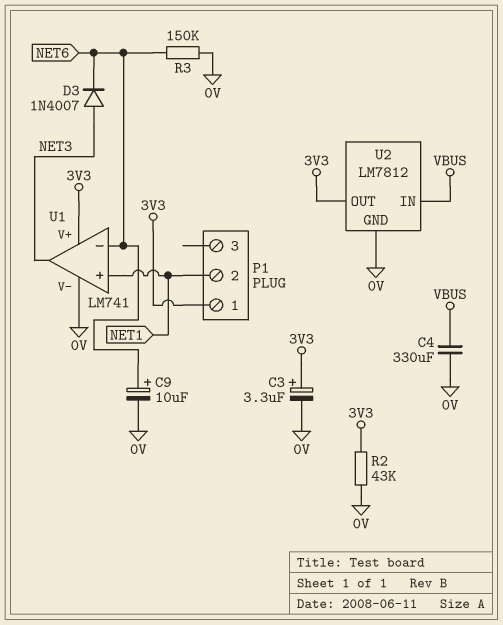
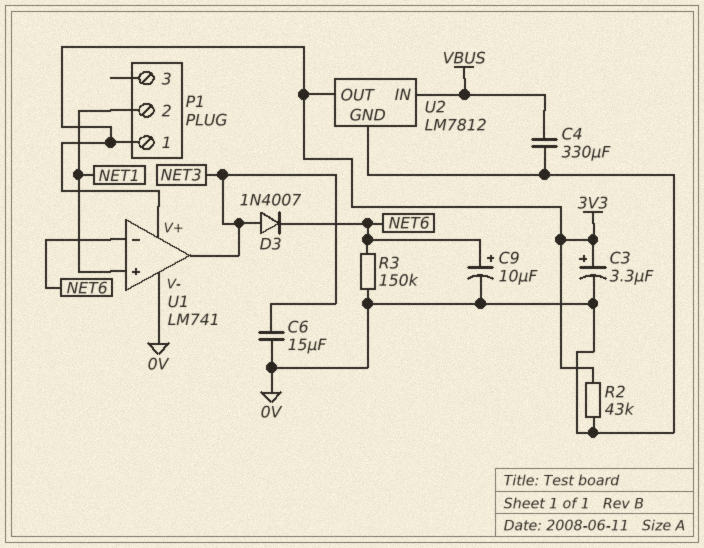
C6: none -> 15uF (0V, NET3)

